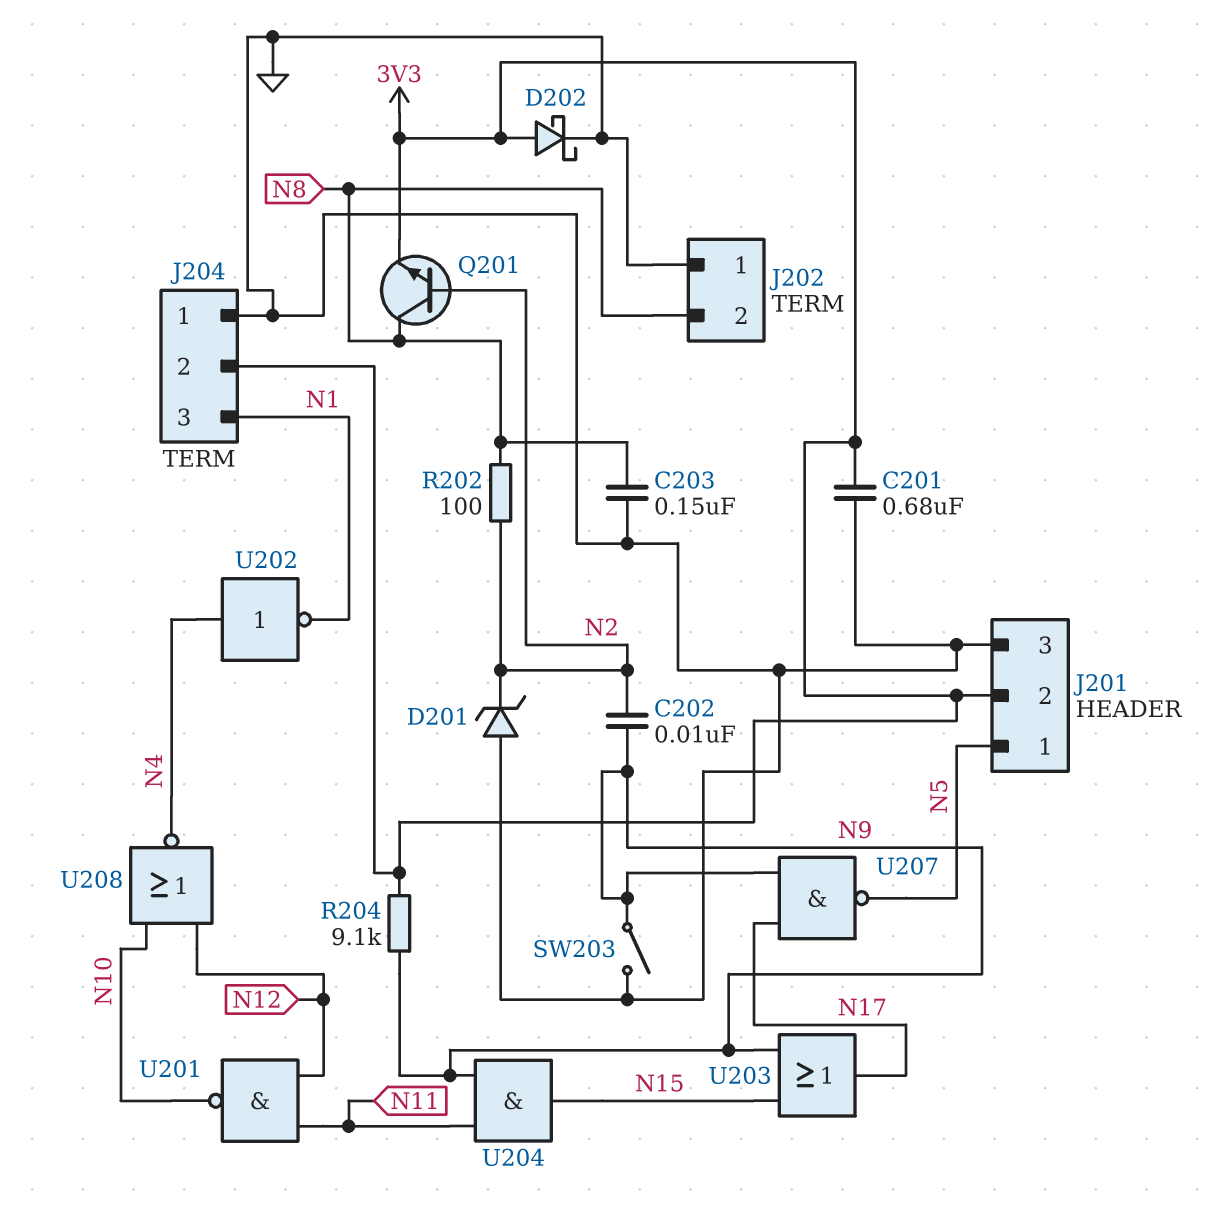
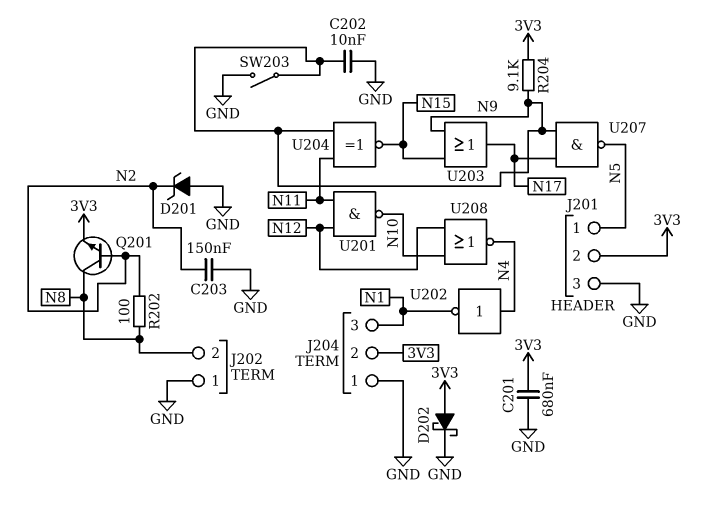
C202: 10nF (N2, N9) -> 10nF (GND, N9)
C203: 150nF (GND, N8) -> 150nF (GND, N2)
U204: AND (in N9, in N11, out N15) -> XNOR (in N9, in N11, out N15)

